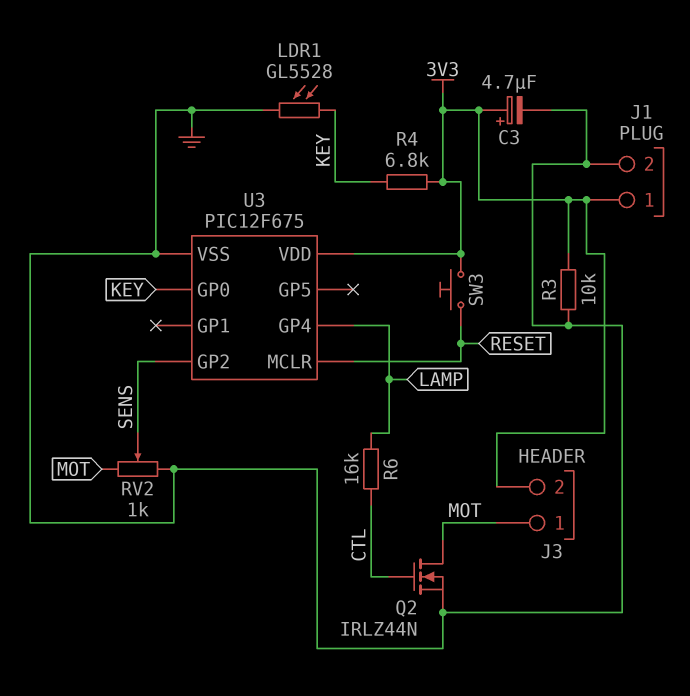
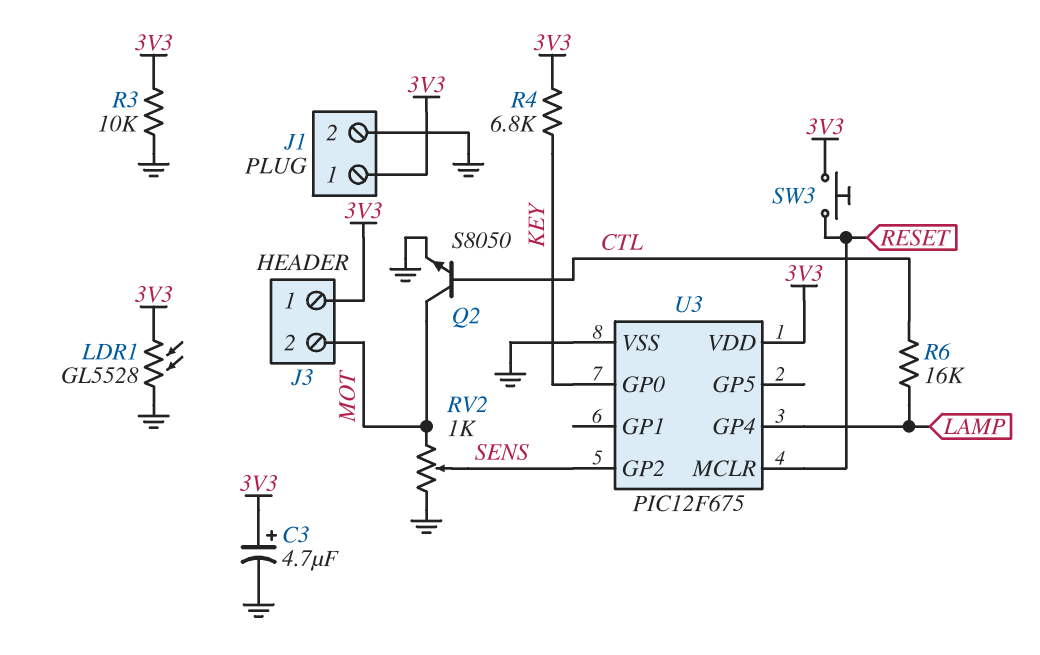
J3 pin 1: MOT -> 3V3
J3 pin 2: 3V3 -> MOT
LDR1: GL5528 (GND, KEY) -> GL5528 (3V3, GND)
Q2: NMOS IRLZ44N (G CTL, D MOT, S GND) -> NPN S8050 (B CTL, C MOT, E GND)

